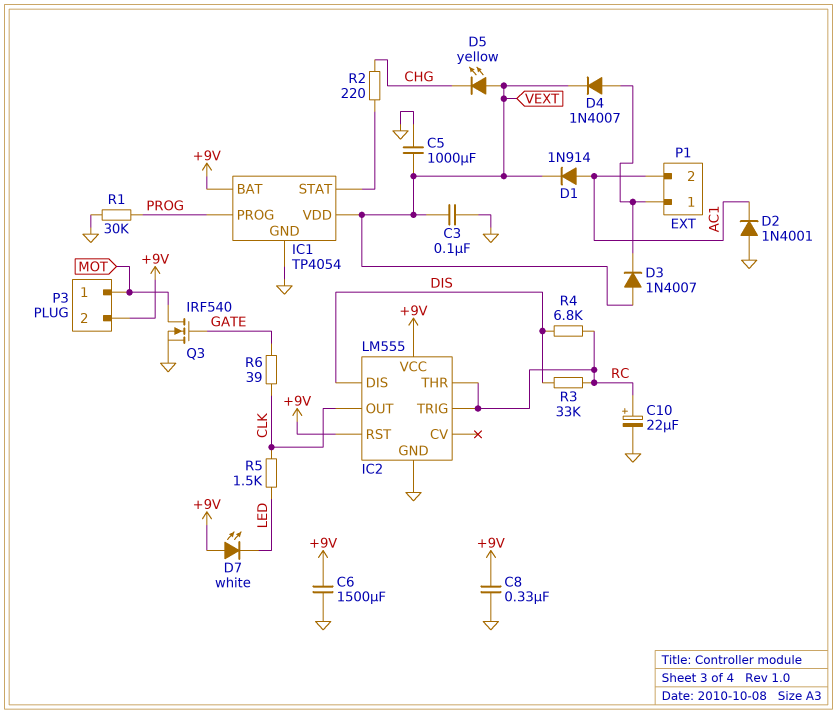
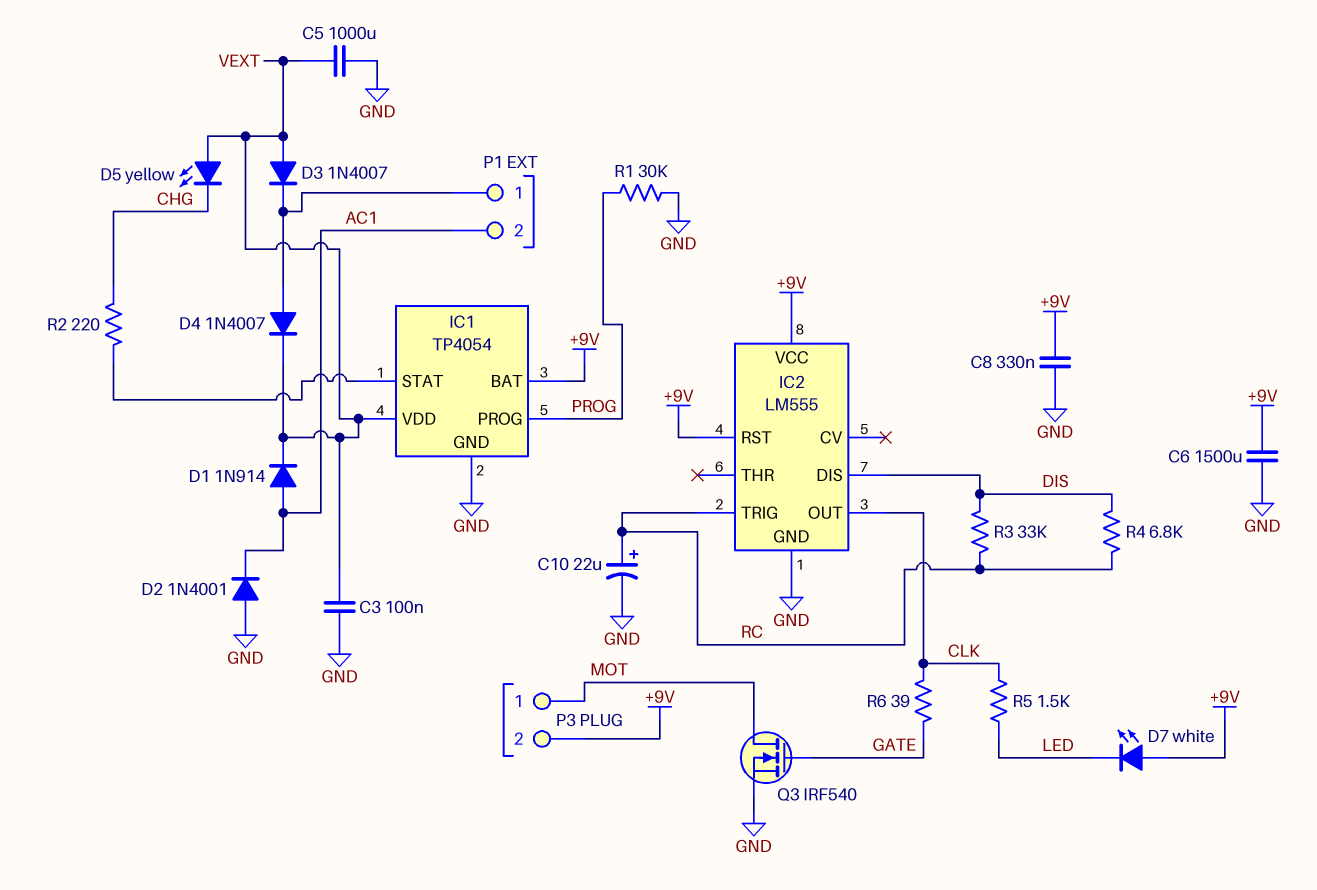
IC2 pin THR: RC -> none

